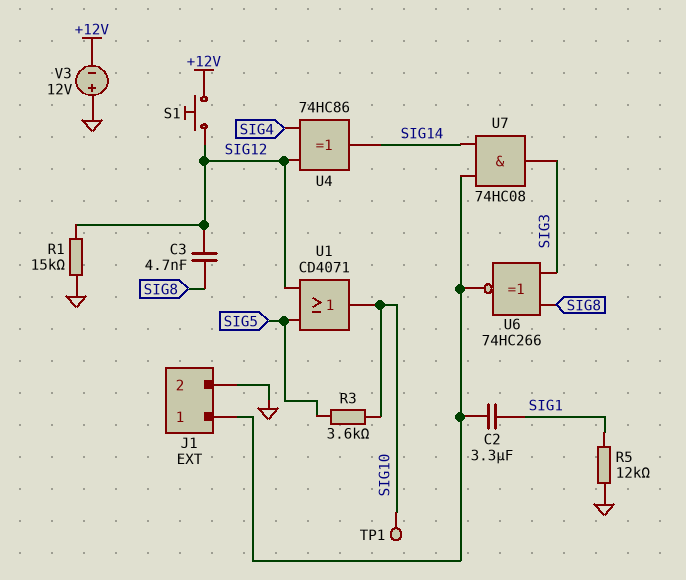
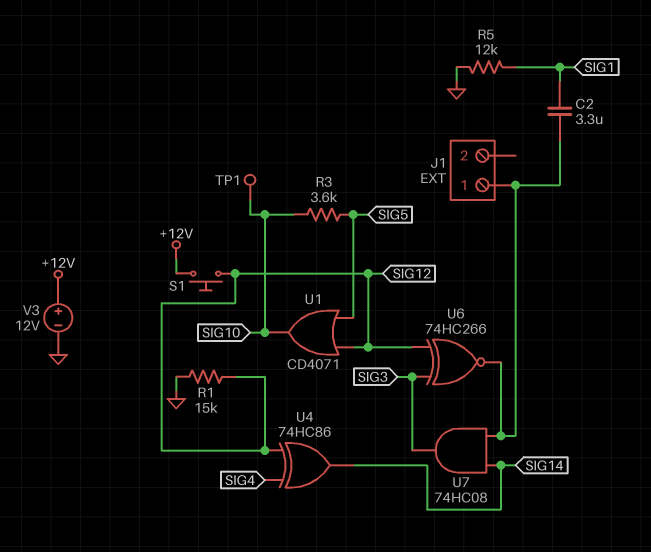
C3: 4.7nF (SIG8, SIG12) -> none
J1 pin 2: GND -> none
U6: XNOR 74HC266 (in SIG3, in SIG8, out J1/1) -> XNOR 74HC266 (in SIG3, in SIG12, out J1/1)
V3: 12V (plus GND, minus +12V) -> 12V (plus +12V, minus GND)

